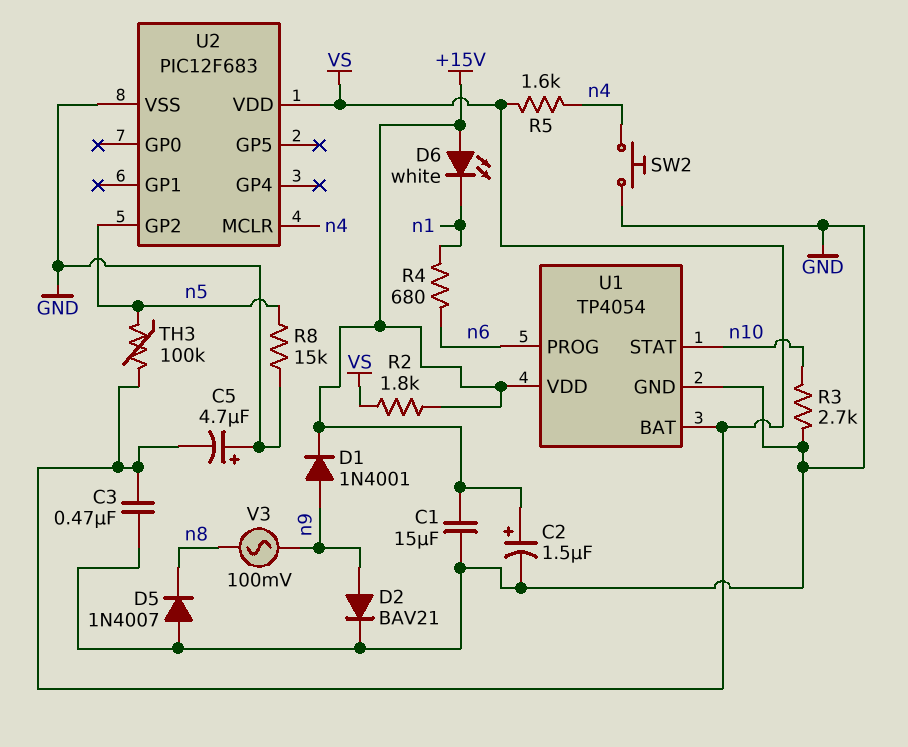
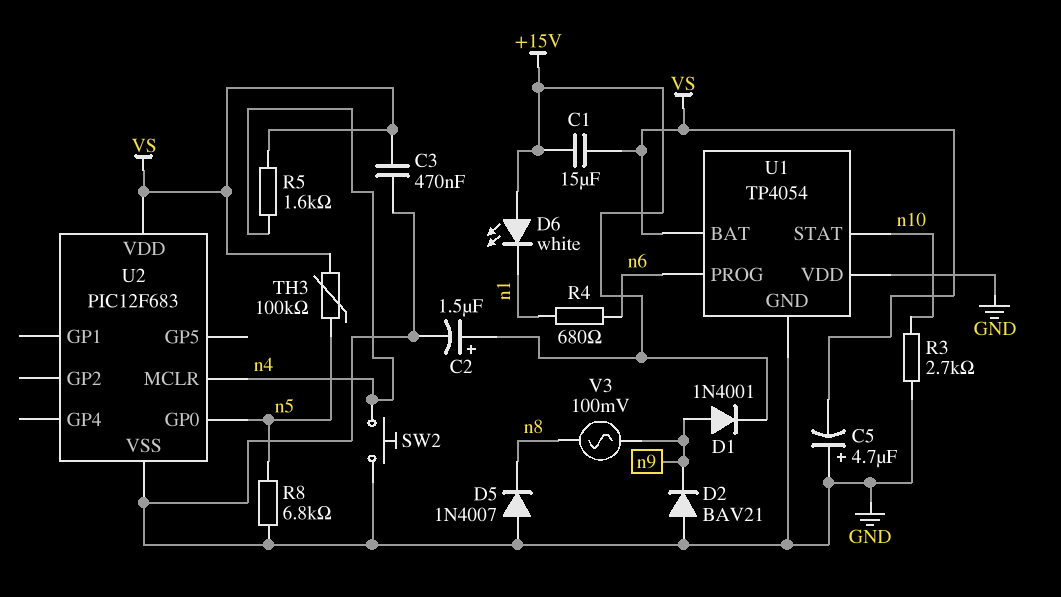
C1: 15uF (+15V, GND) -> 15uF (+15V, VS)
D2: diode BAV21 (A n9, K GND) -> diode BAV21 (A GND, K n9)
R2: 1.8k (+15V, VS) -> none
R8: 15k (GND, n5) -> 6.8k (GND, n5)
U1 pin VDD: +15V -> GND
U2 pin GP0: none -> n5
U2 pin GP2: n5 -> none

